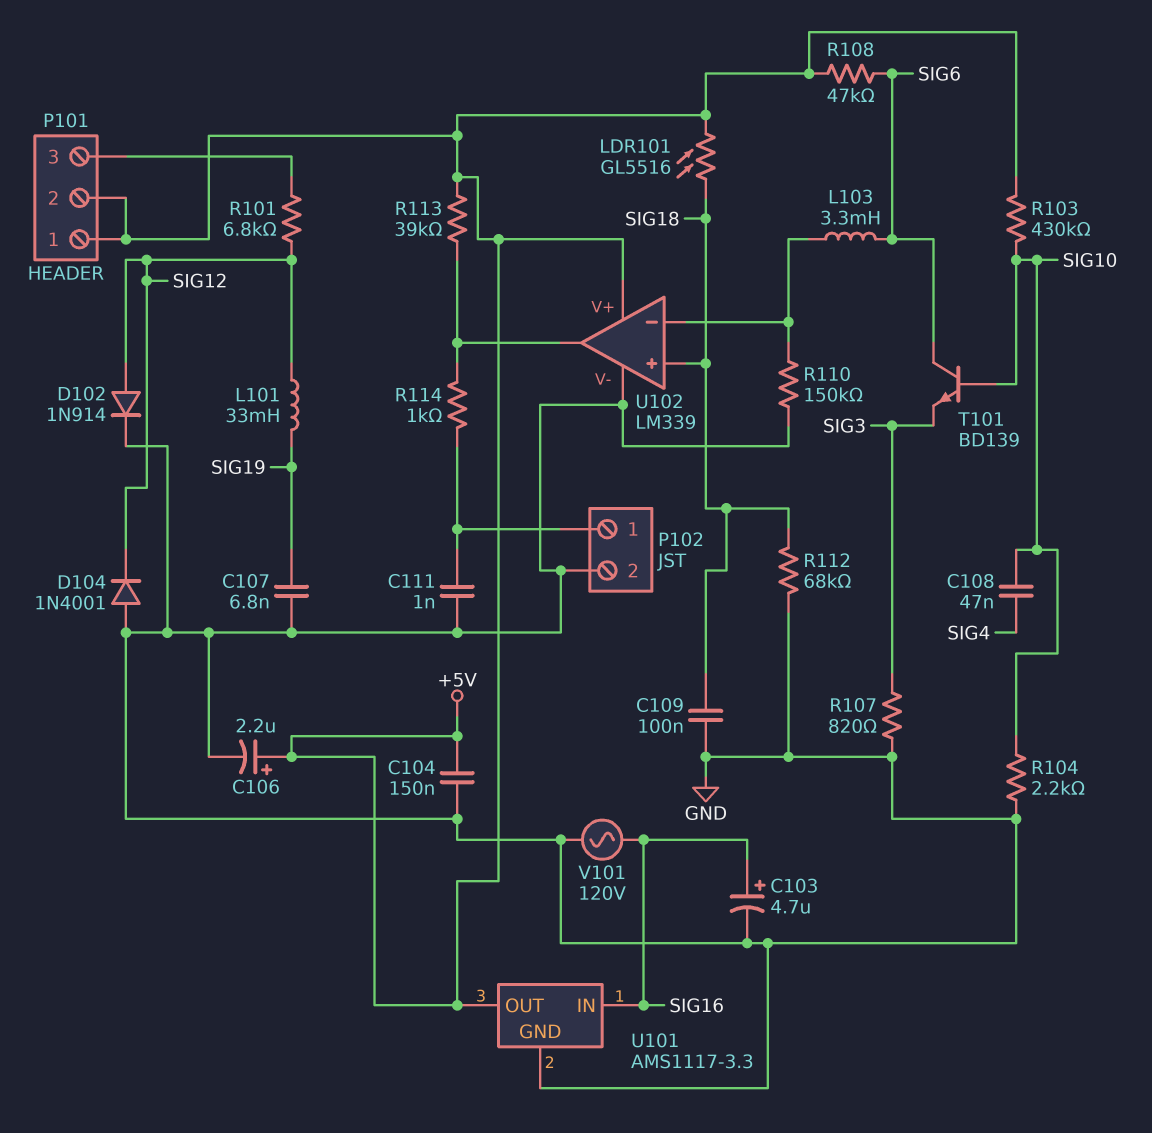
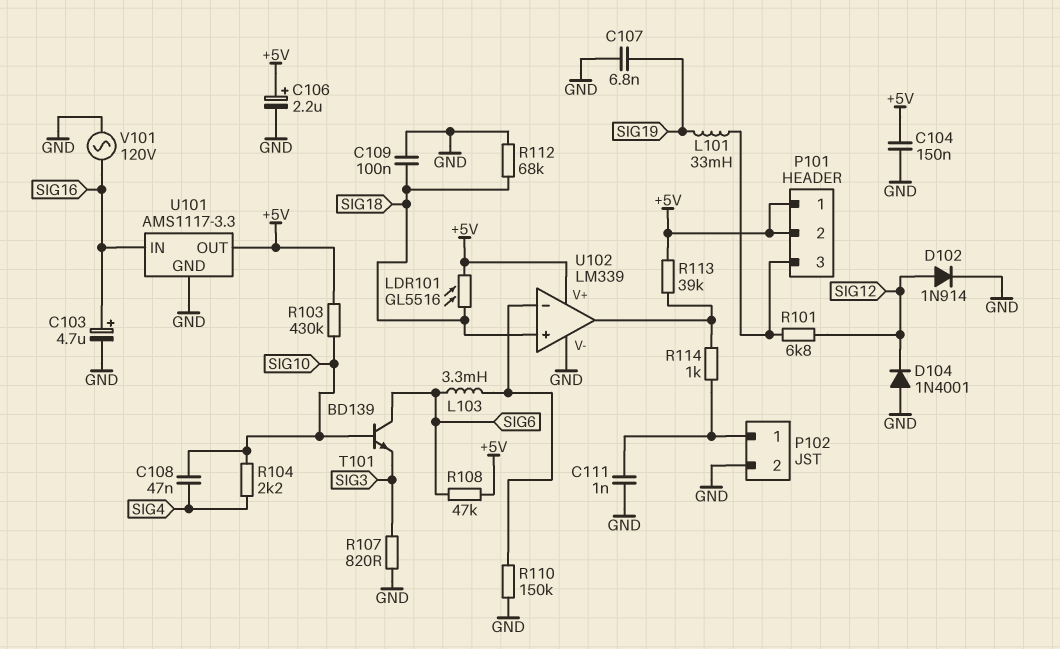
L101: 33mH (SIG12, SIG19) -> 33mH (P101/3, SIG19)
R104: 2.2k (GND, SIG10) -> 2.2k (SIG4, SIG10)

